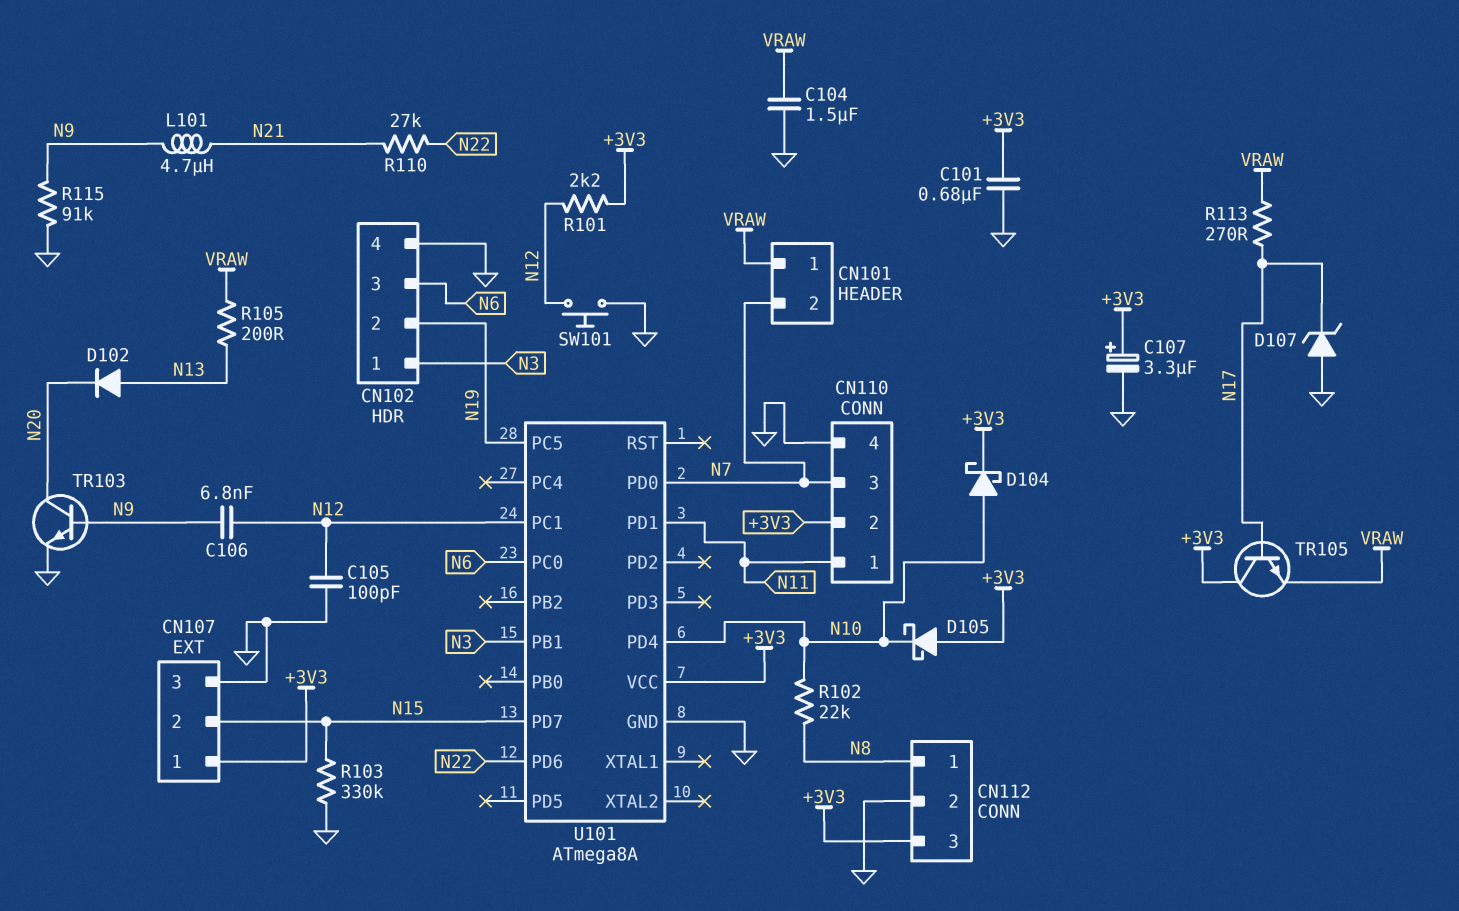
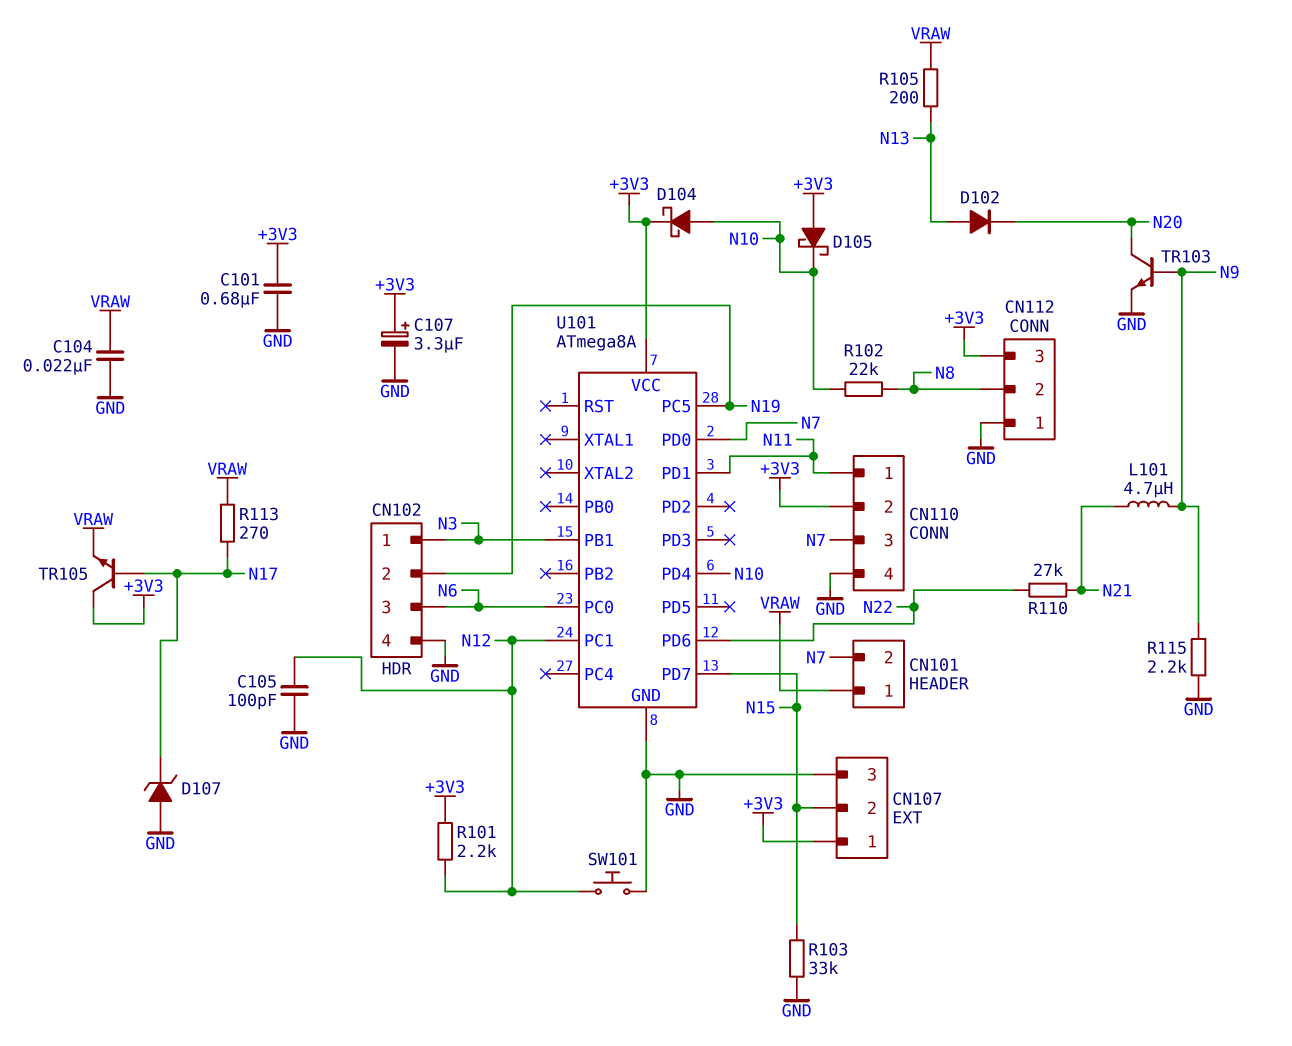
C104: 1.5uF (GND, VRAW) -> 22nF (GND, VRAW)
C106: 6.8nF (N9, N12) -> none
CN112 pin 1: N8 -> GND
CN112 pin 2: GND -> N8
R103: 330k (GND, N15) -> 33k (GND, N15)
R115: 91k (GND, N9) -> 2.2k (GND, N9)

